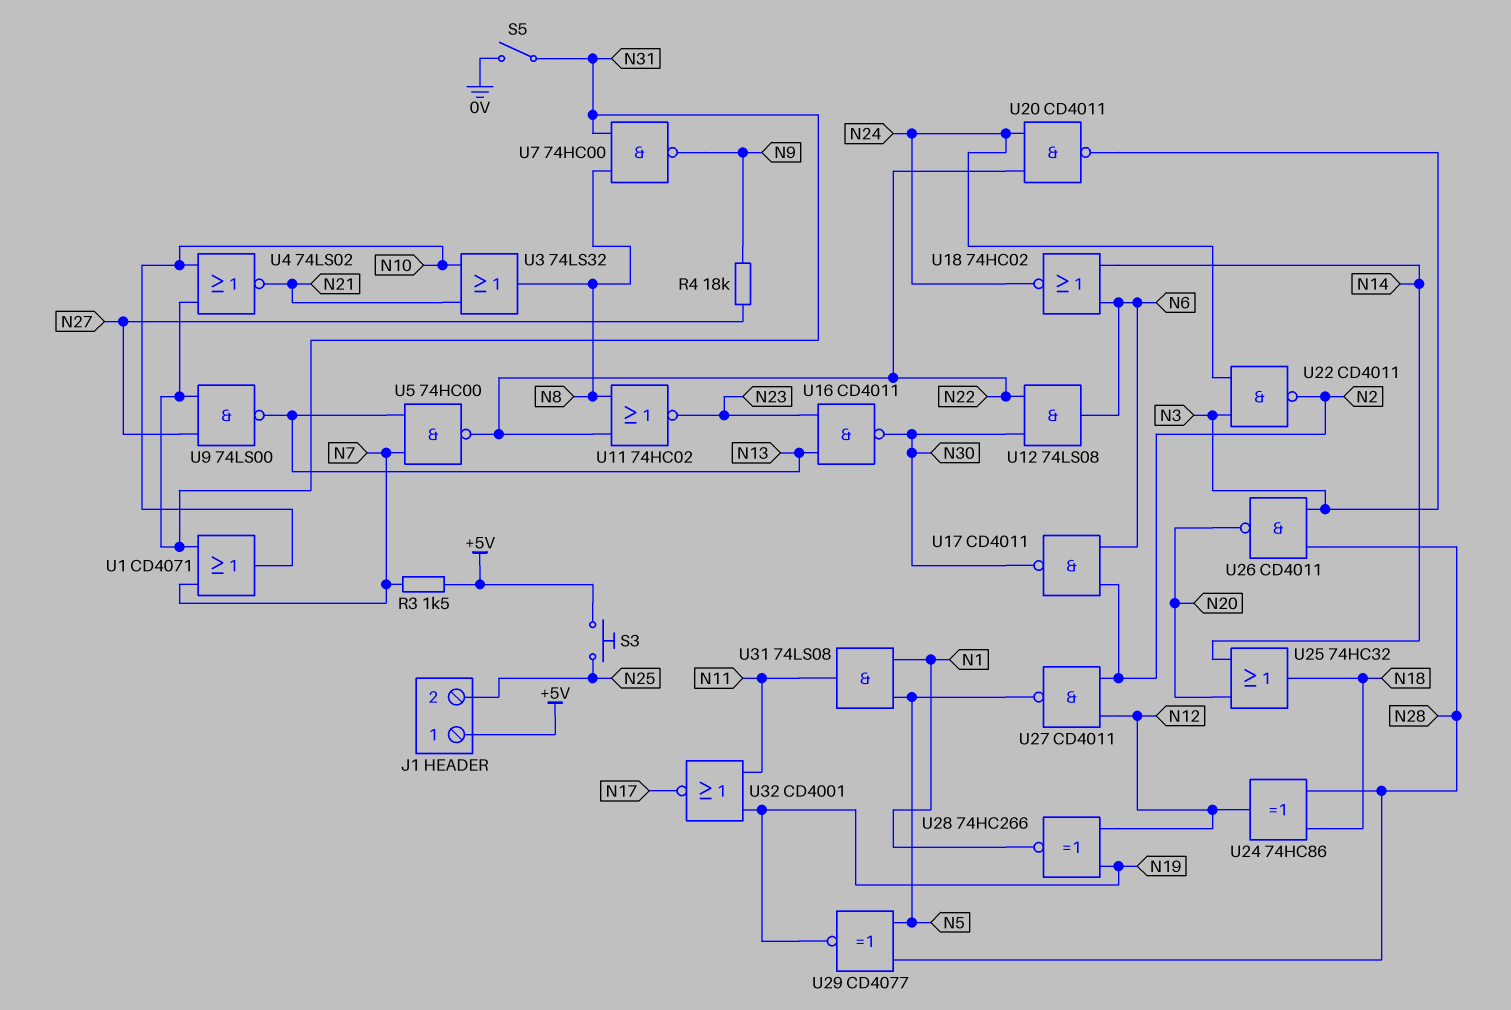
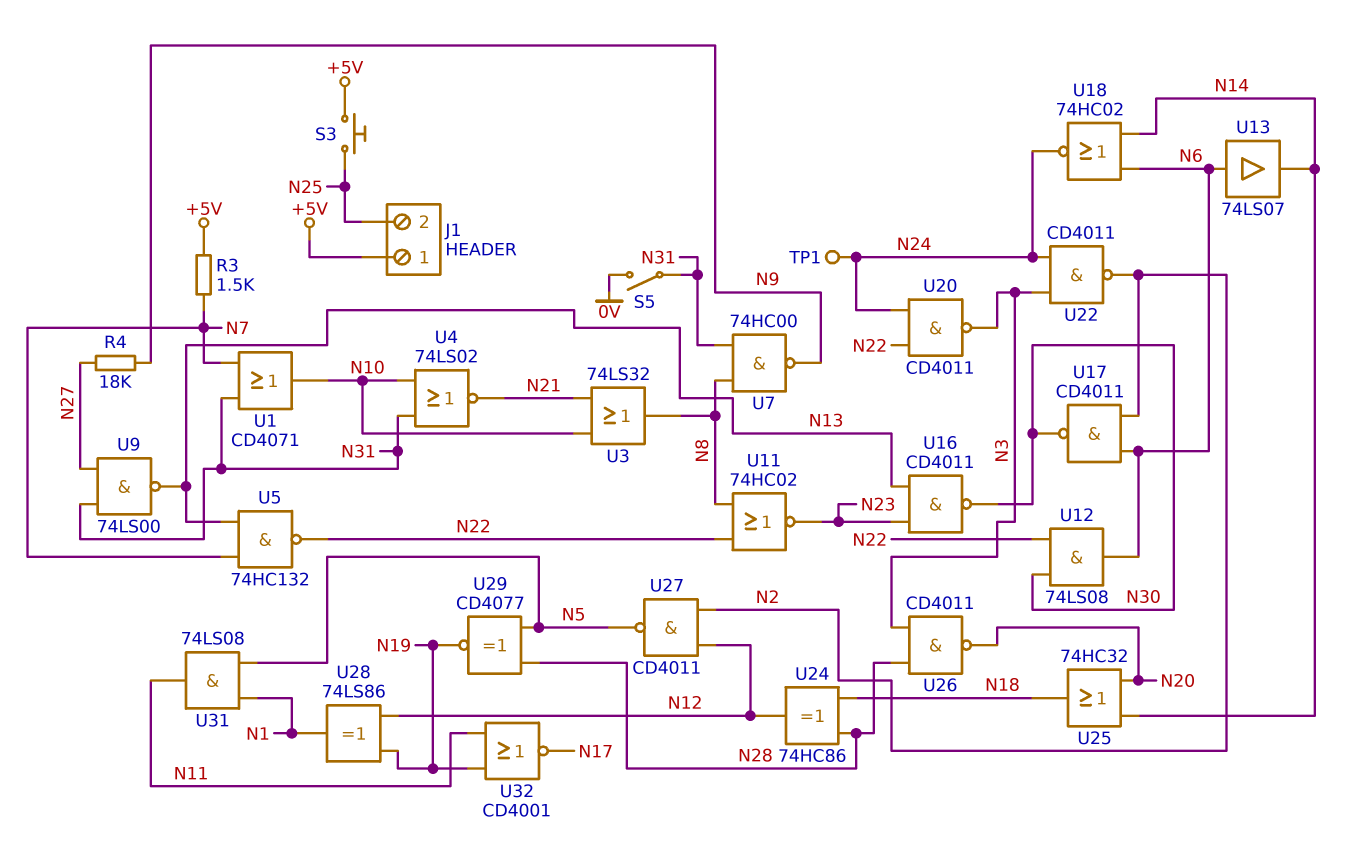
TP1: none -> test point (N24)
U5: NAND 74HC00 (in N7, in N13, out N22) -> NAND 74HC132 (in N7, in N13, out N22)
U13: none -> buffer 74LS07 (in N6, out N14)
U28: XNOR 74HC266 (in N12, in N19, out N1) -> XOR 74LS86 (in N12, in N19, out N1)

